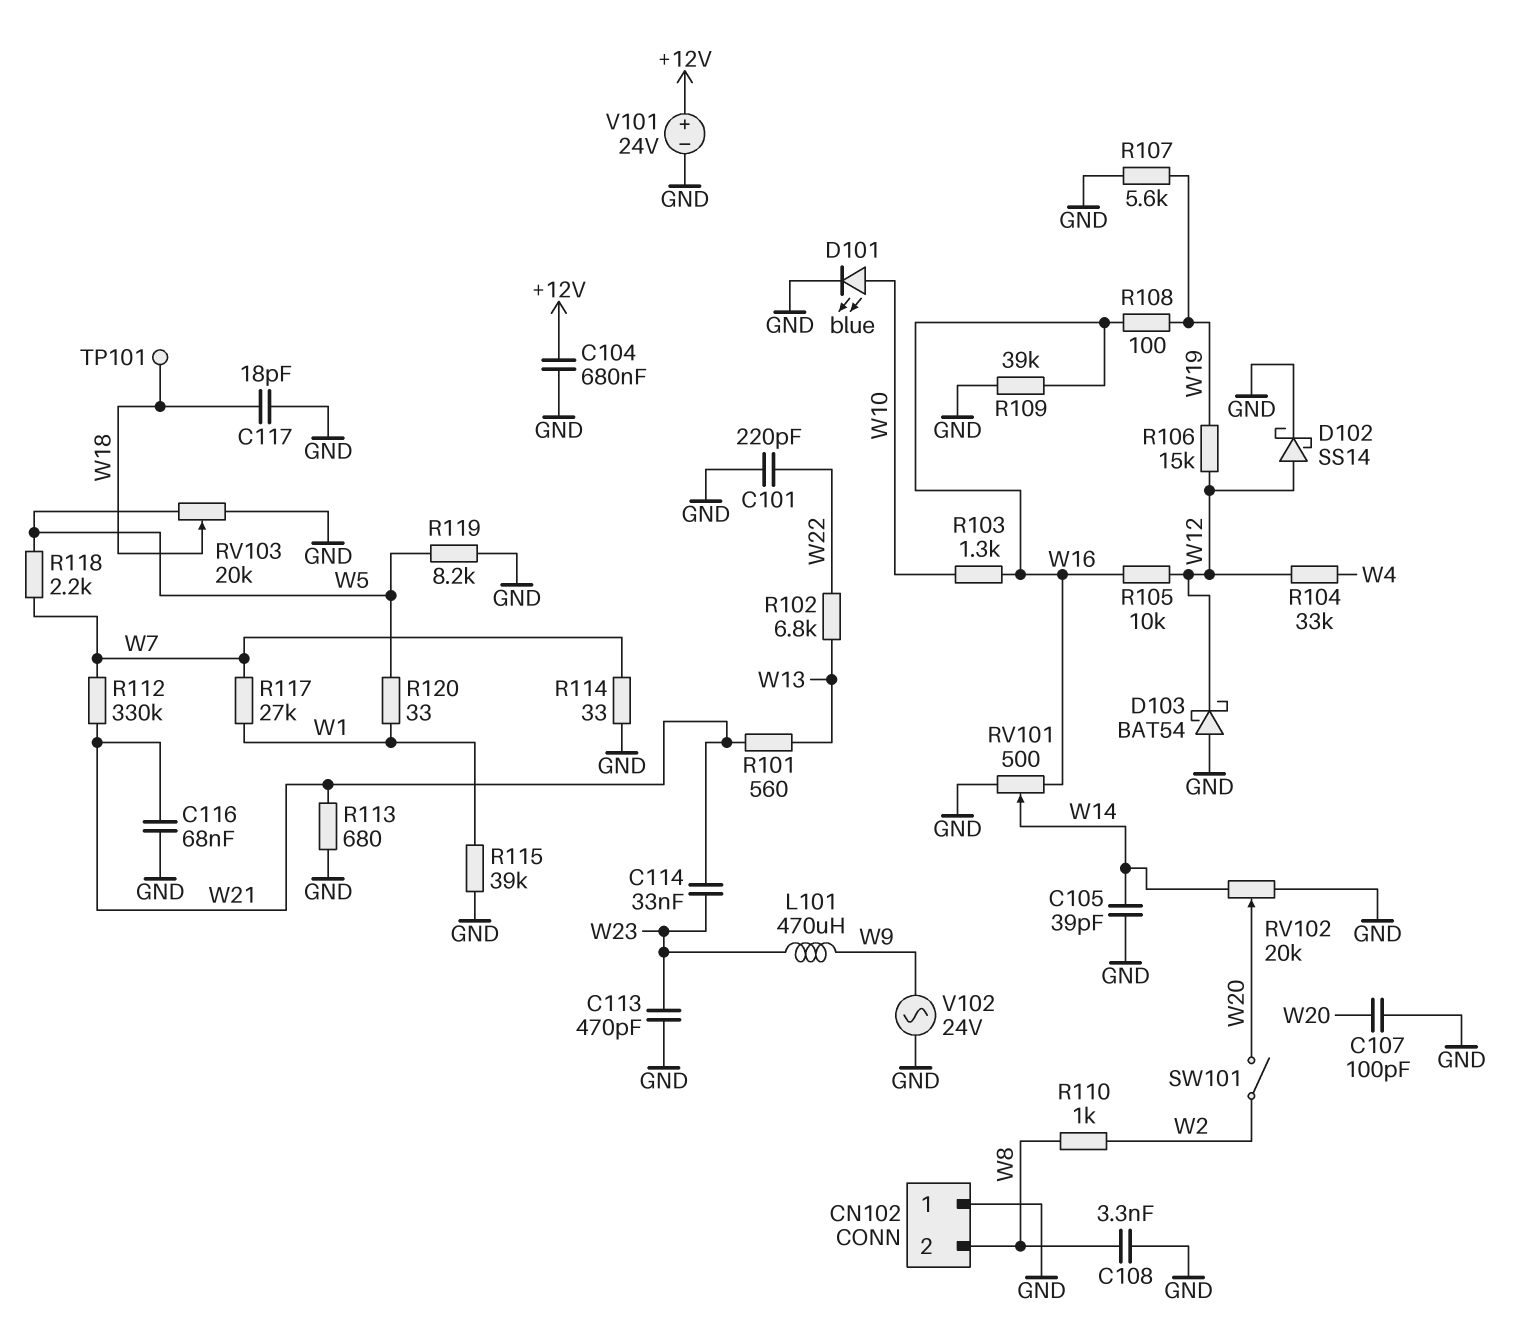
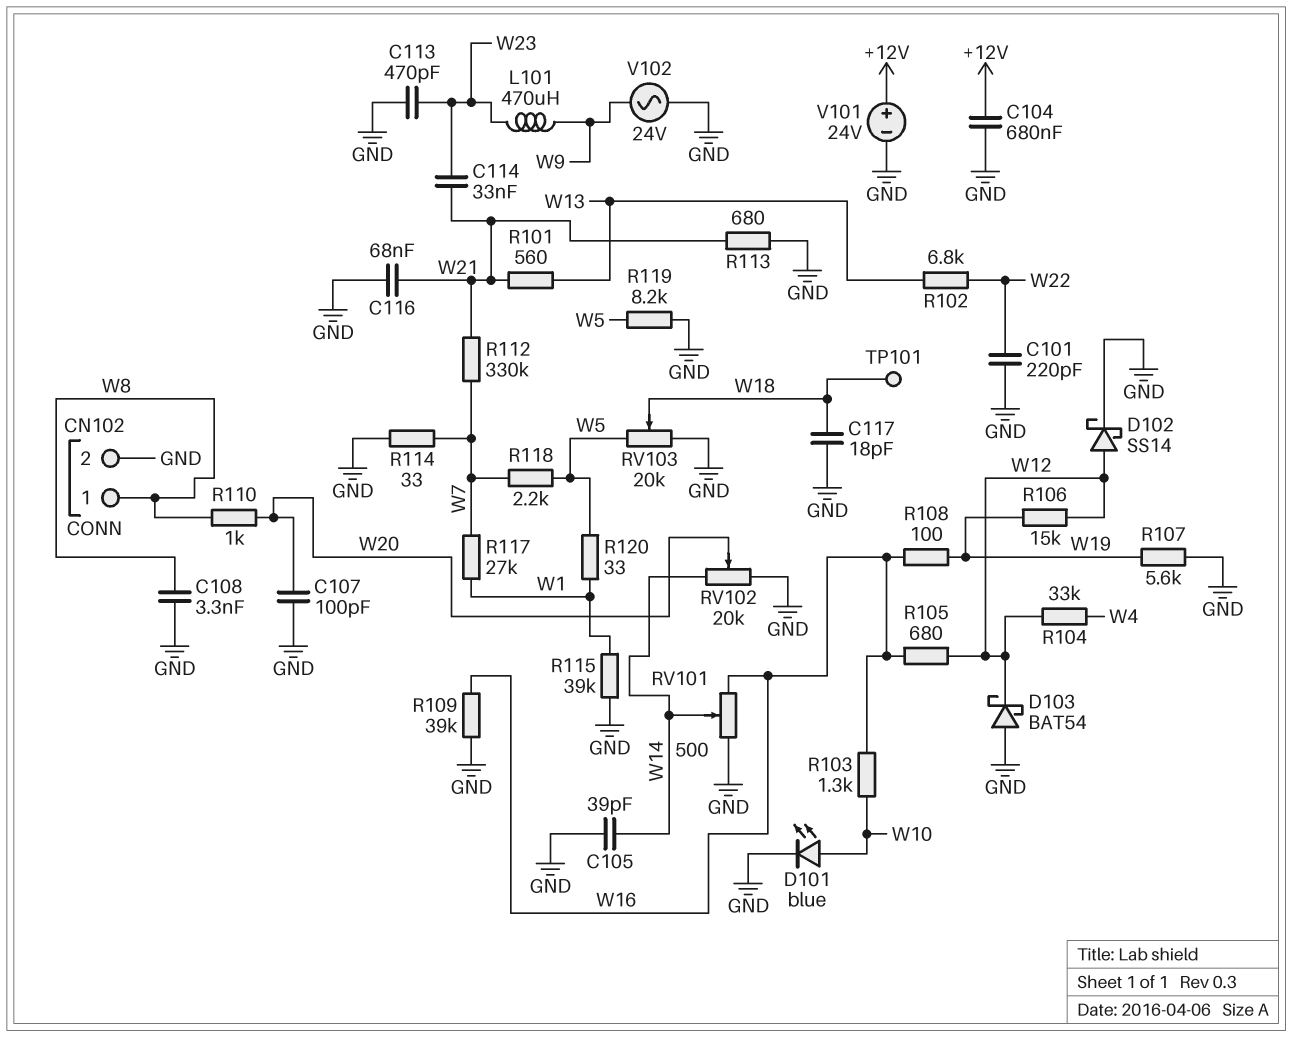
CN102 pin 1: GND -> W8
CN102 pin 2: W8 -> GND
R105: 10k (W12, W16) -> 680 (W12, W16)
R110: 1k (W2, W8) -> 1k (W8, W20)
SW101: switch (W2, W20) -> none

